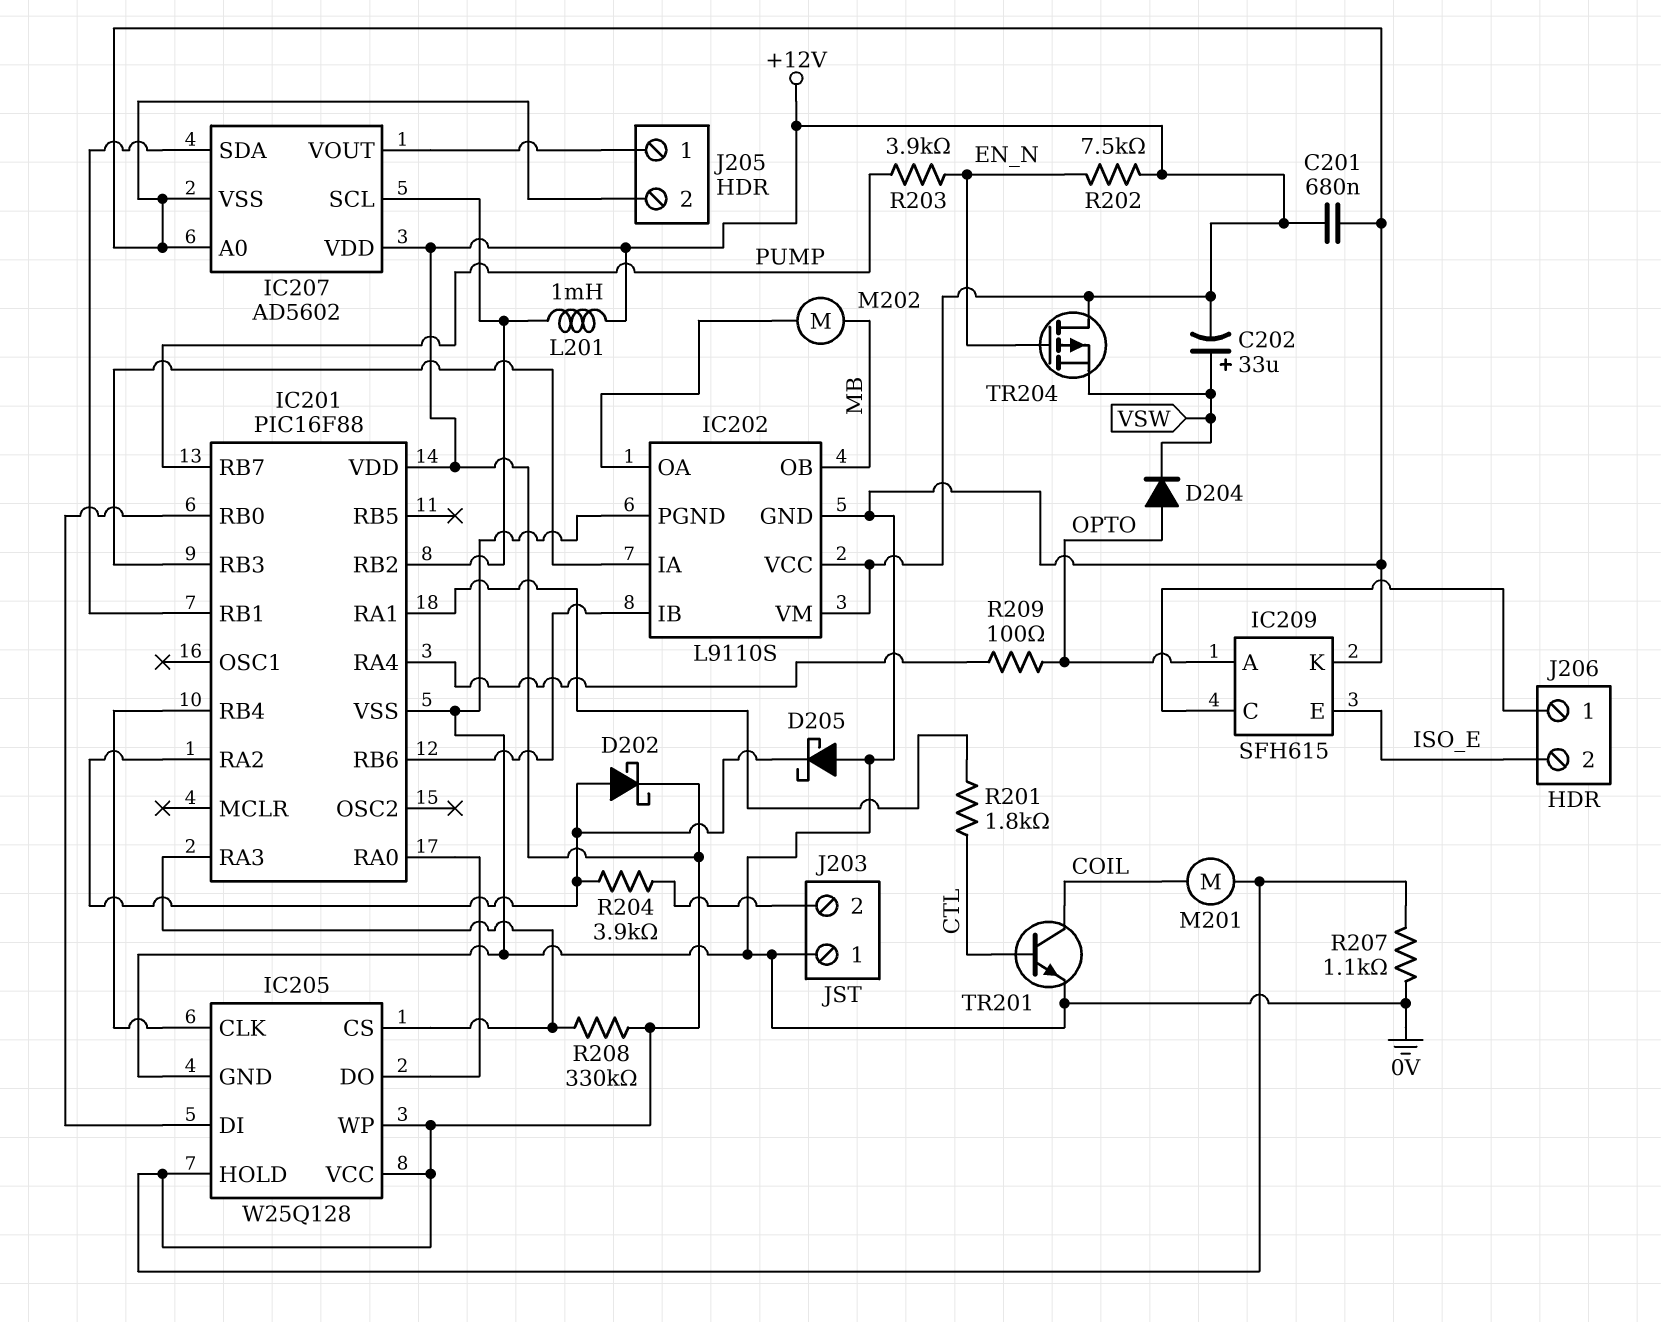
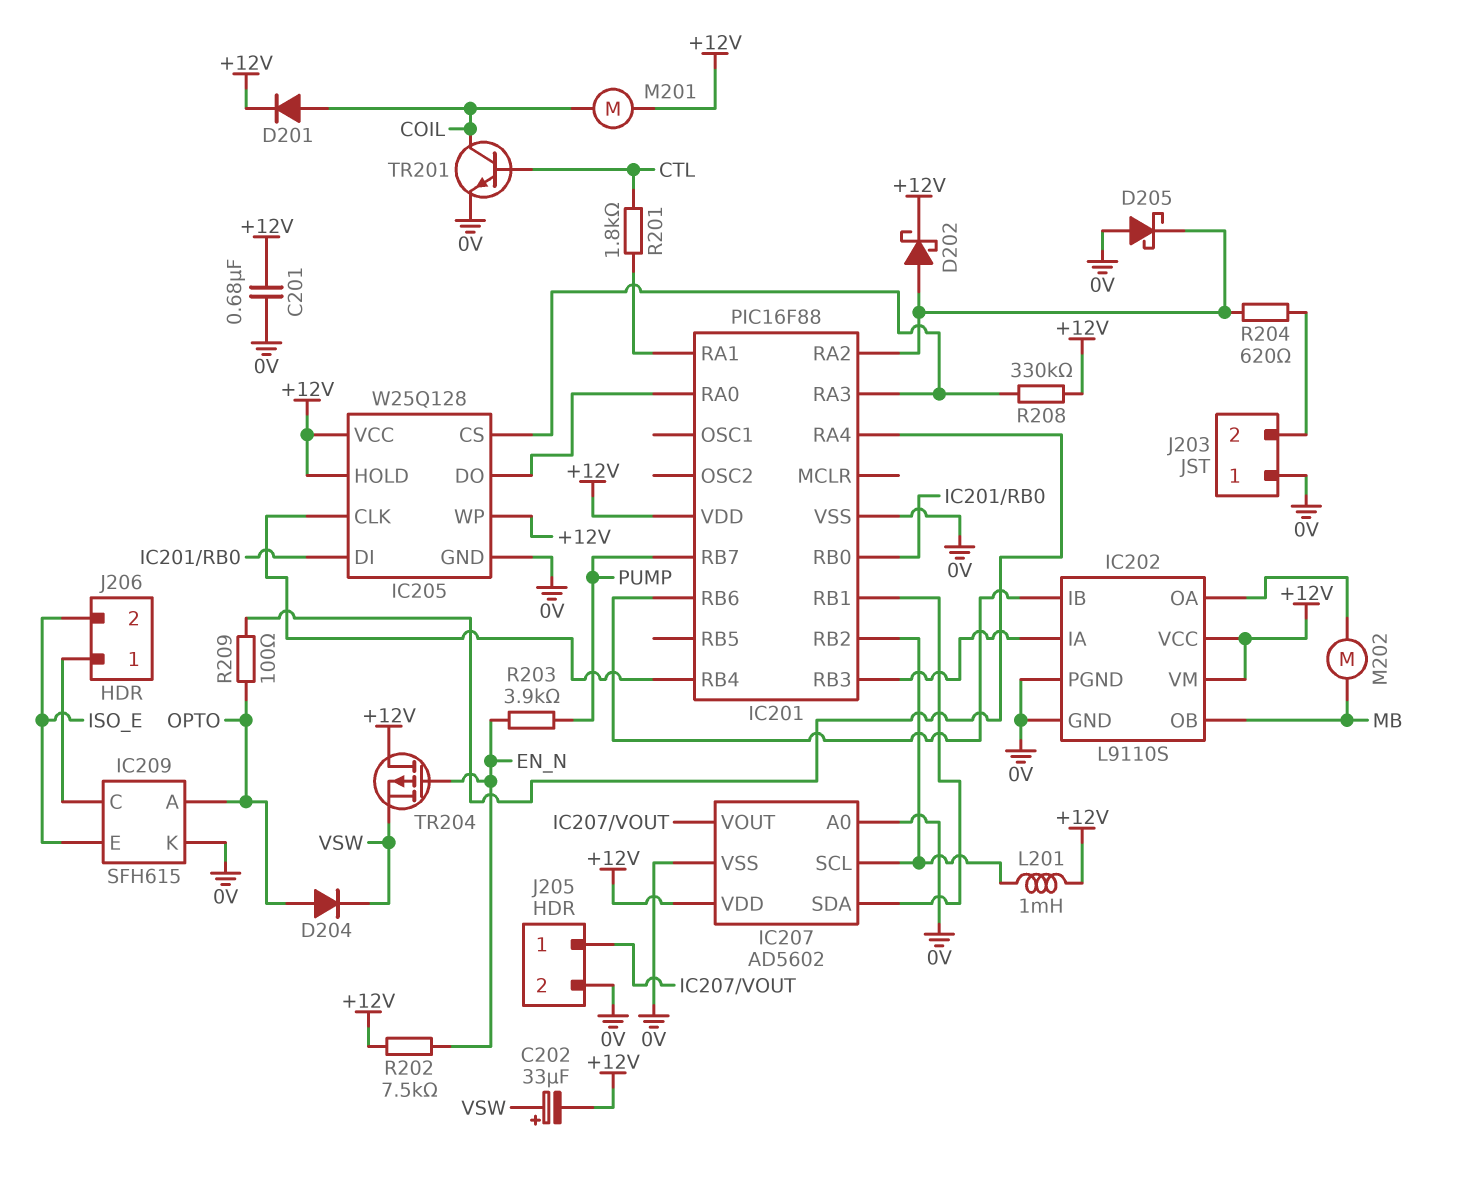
D201: none -> diode (A COIL, K +12V)
R204: 3.9k (IC201/RA2, J203/2) -> 620 (IC201/RA2, J203/2)
R207: 1.1k (+12V, 0V) -> none

